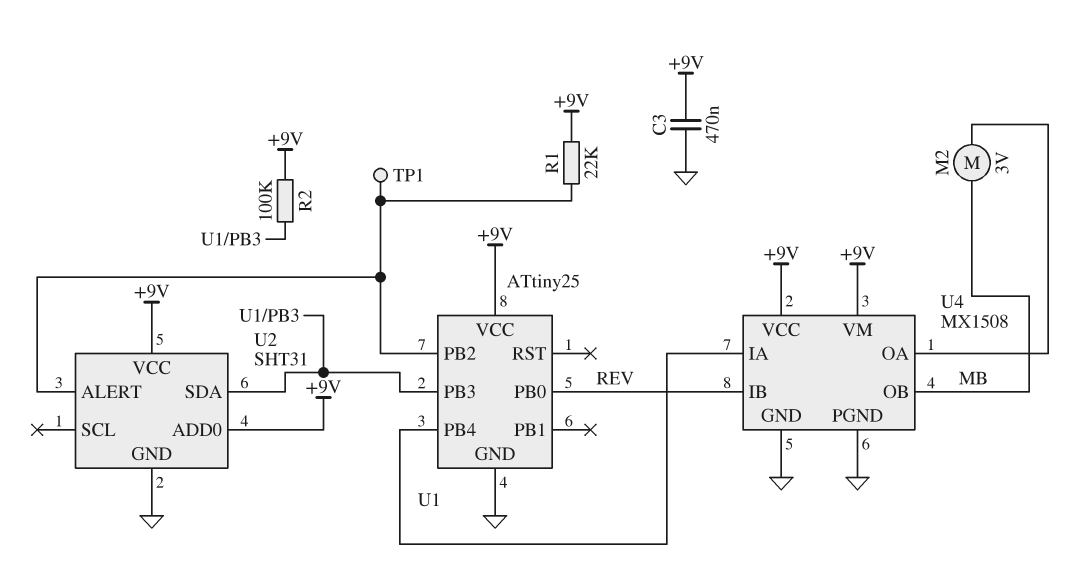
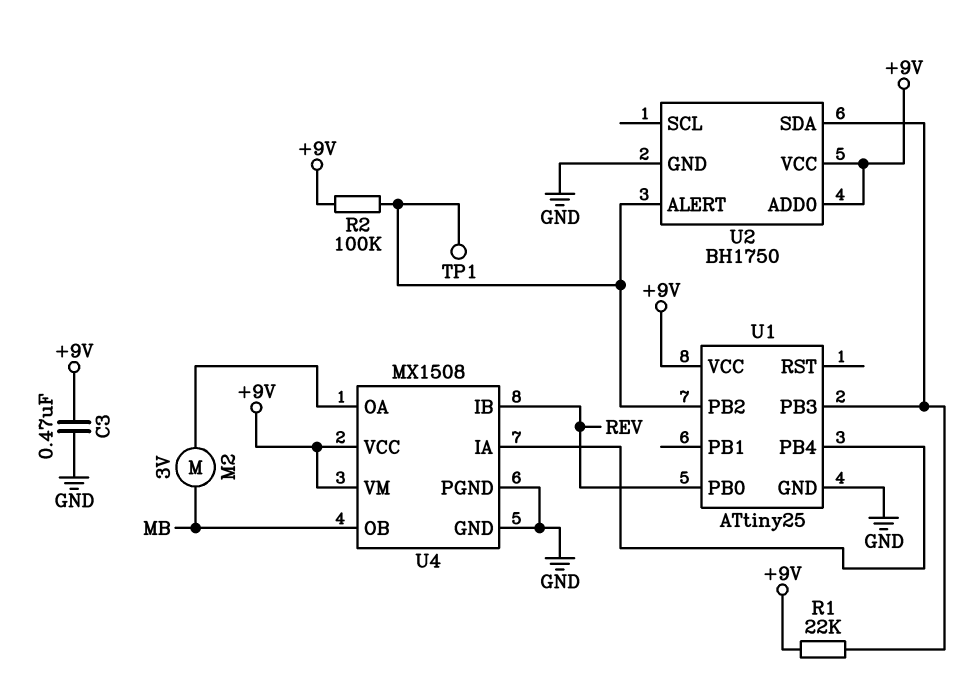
R1: 22k (+9V, U1/PB2) -> 22k (+9V, U1/PB3)
R2: 100k (+9V, U1/PB3) -> 100k (+9V, U1/PB2)
U2: SHT31 -> BH1750

